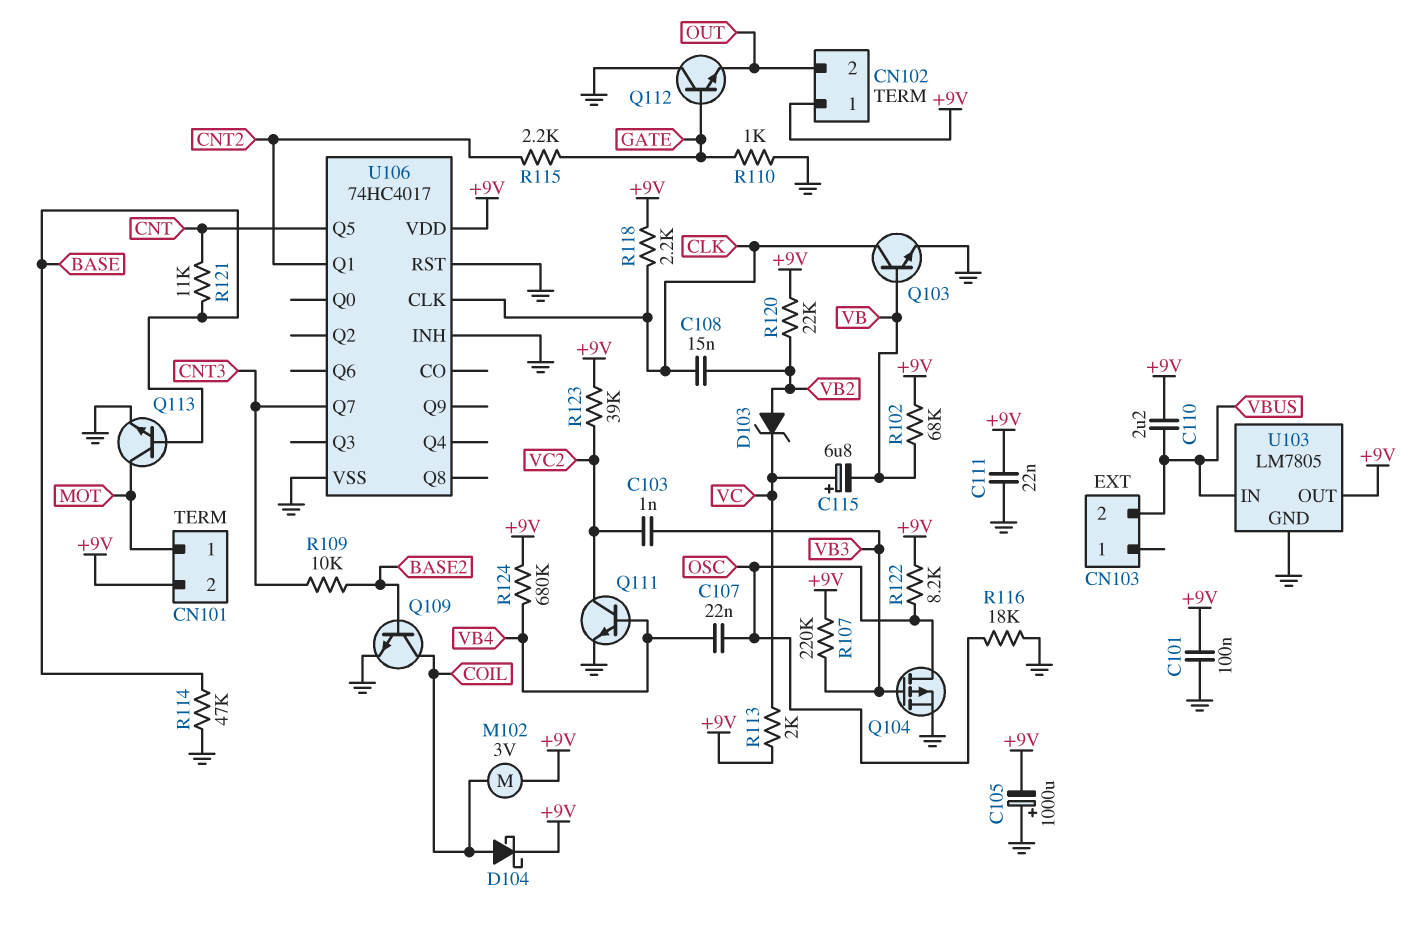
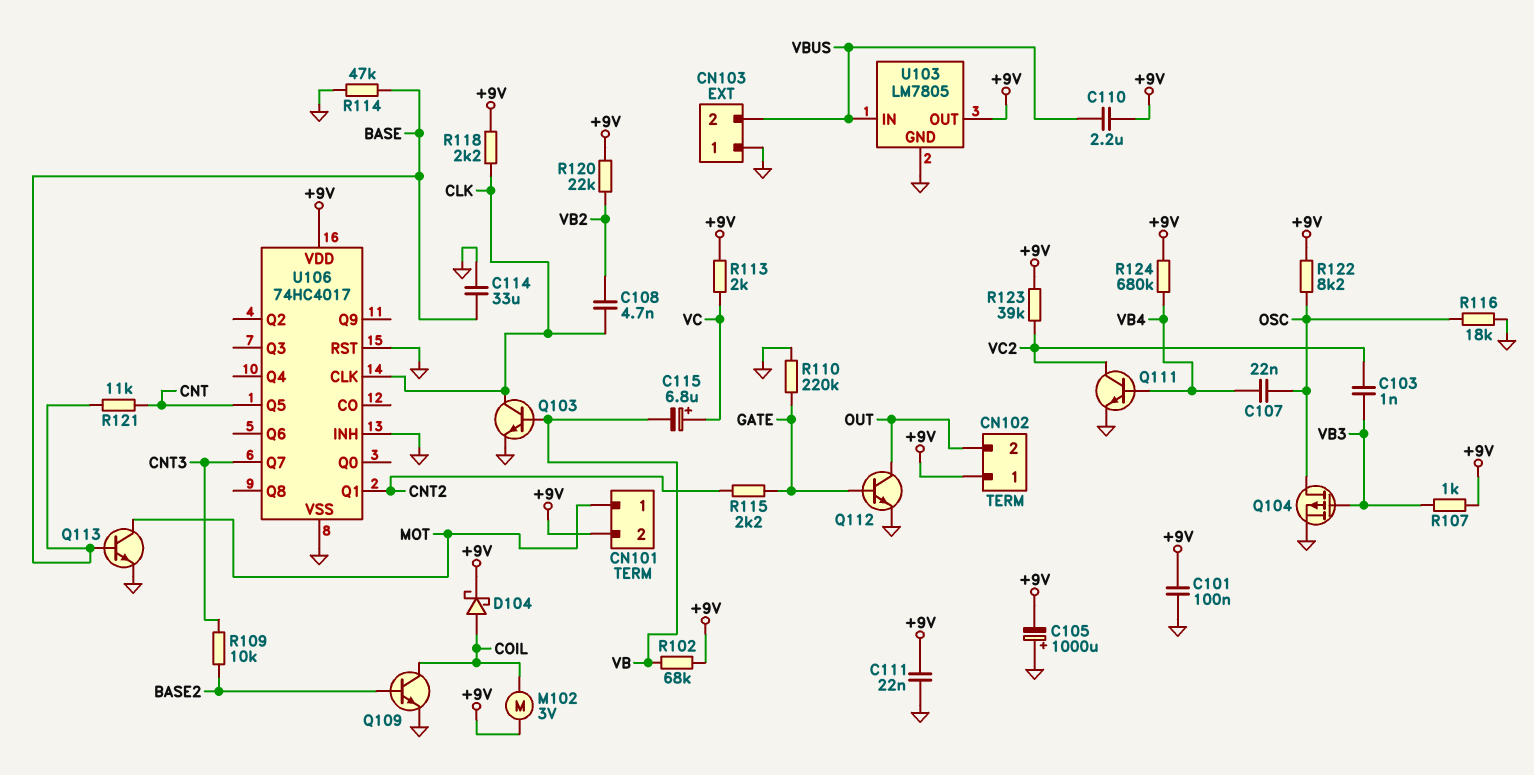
C108: 15nF (CLK, VB2) -> 4.7nF (CLK, VB2)
C114: none -> 33uF (BASE, GND)
CN103 pin 1: none -> GND
D103: zener (A VB2, K VC) -> none
Q112: NPN (B GATE, C GND, E OUT) -> NPN (B GATE, C OUT, E GND)
R107: 220k (+9V, VB3) -> 1k (+9V, VB3)
R110: 1k (GATE, GND) -> 220k (GATE, GND)

